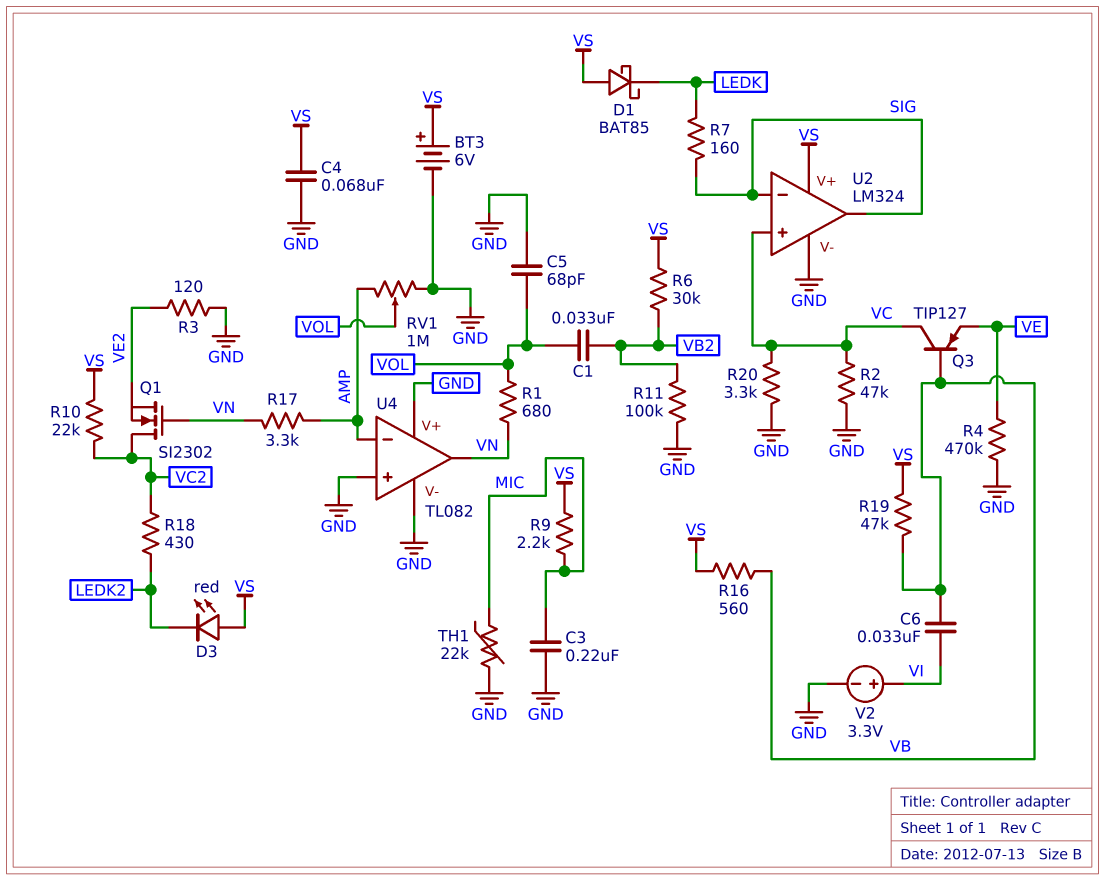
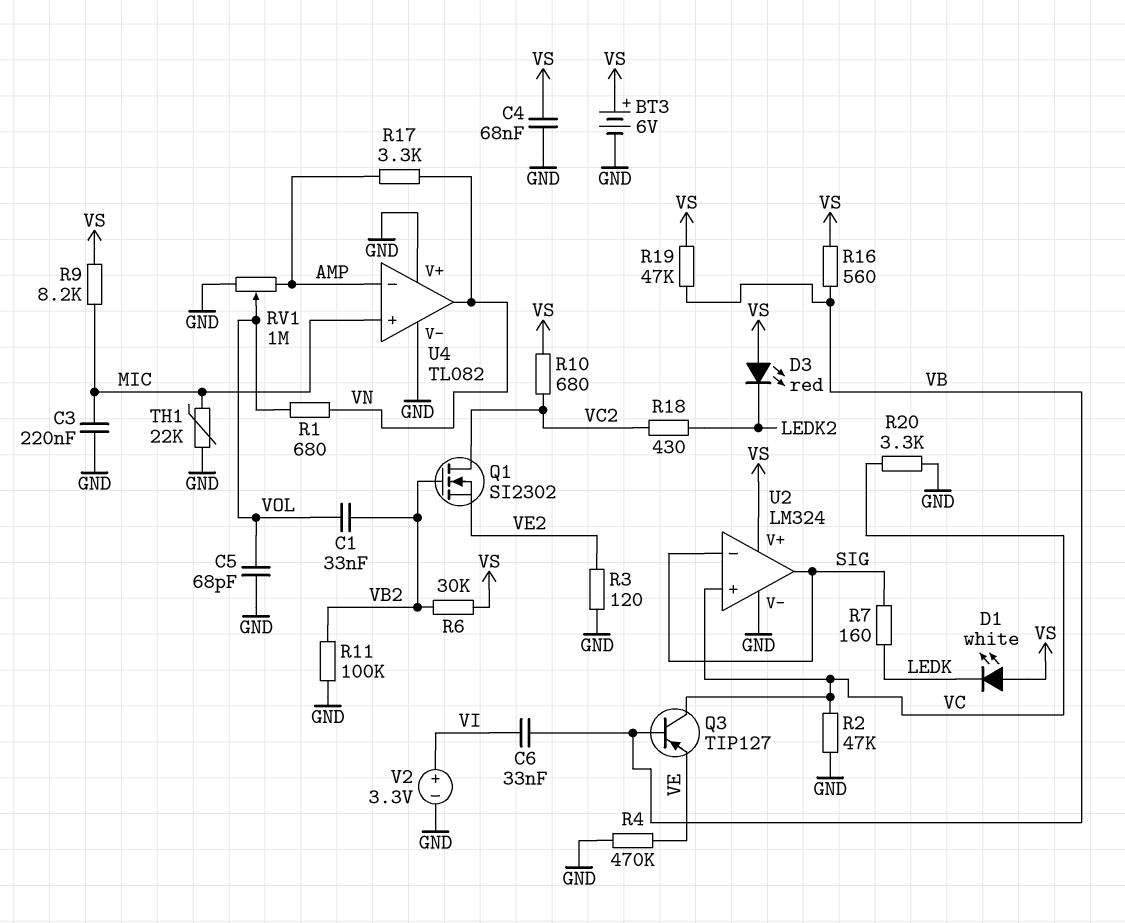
D1: schottky BAT85 (A VS, K LEDK) -> LED white (A VS, K LEDK)
Q1: NMOS SI2302 (G VN, D VC2, S VE2) -> NMOS SI2302 (G VB2, D VC2, S VE2)
R9: 2.2k (MIC, VS) -> 8.2k (MIC, VS)
R10: 22k (VC2, VS) -> 680 (VC2, VS)
U4 pin in+: GND -> MIC

